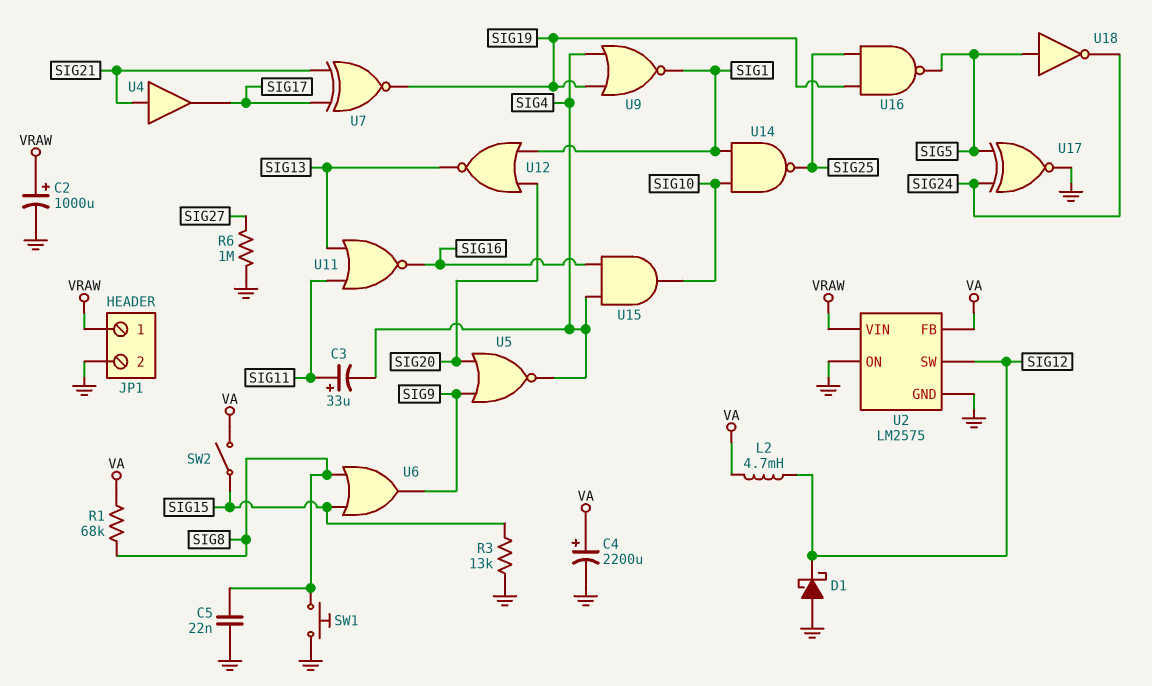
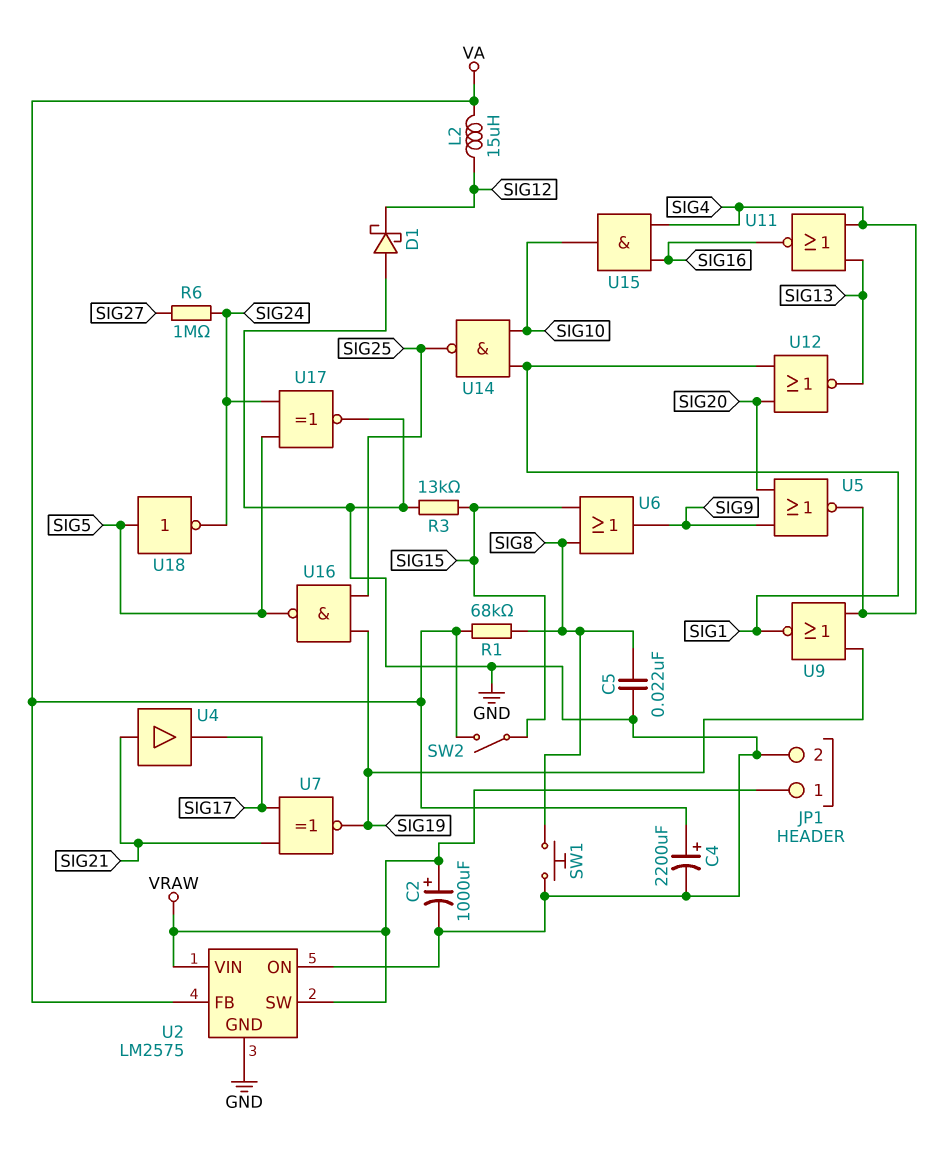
C3: 33uF (plus SIG11, minus SIG4) -> none
L2: 4.7mH (SIG12, VA) -> 15uH (SIG12, VA)
R6: 1M (GND, SIG27) -> 1M (SIG24, SIG27)
U2 pin SW: SIG12 -> VRAW
U11: NOR (in SIG11, in SIG13, out SIG16) -> NOR (in SIG4, in SIG13, out SIG16)

